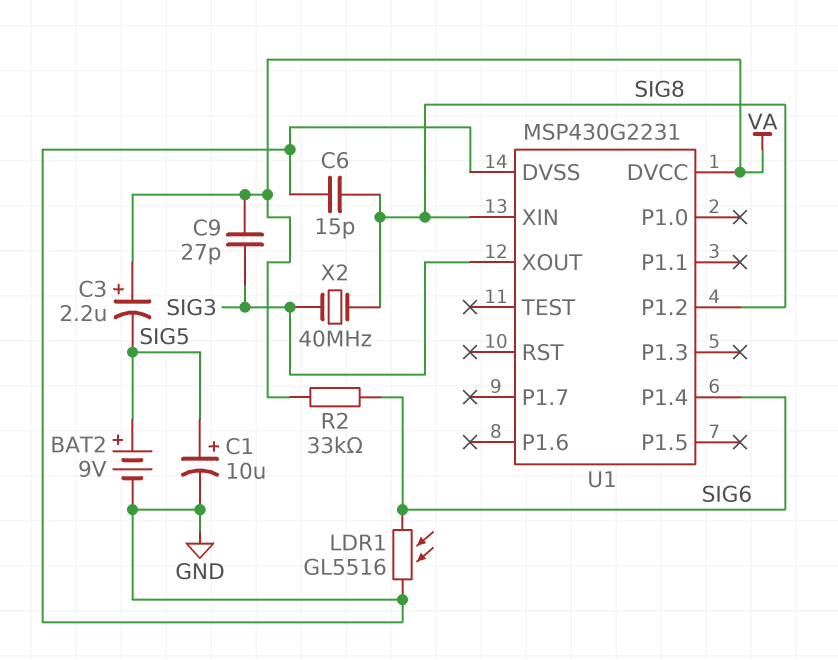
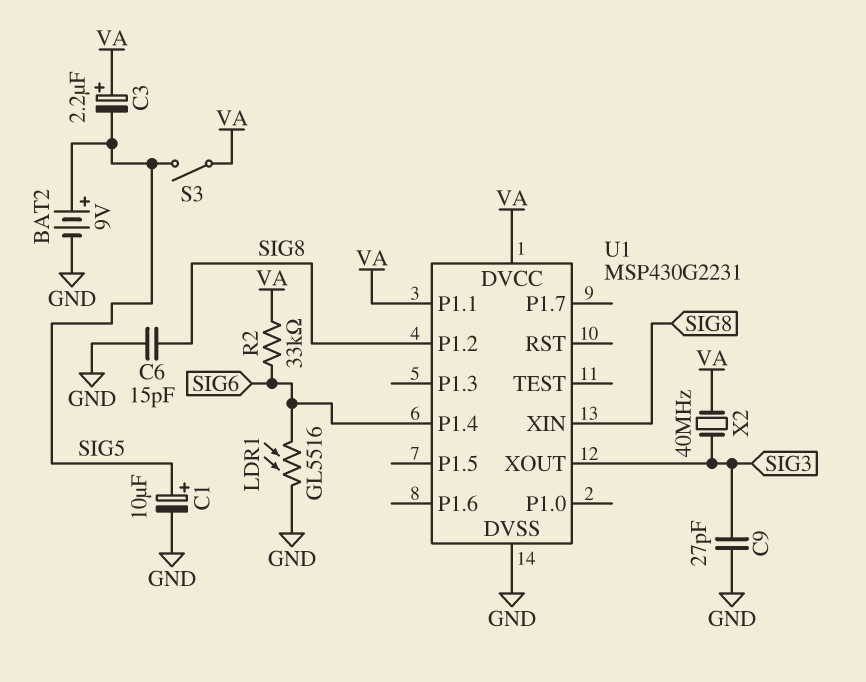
C9: 27pF (SIG3, VA) -> 27pF (GND, SIG3)
S3: none -> switch (SIG5, VA)
U1 pin P1.1: none -> VA
X2: 40MHz (SIG3, SIG8) -> 40MHz (SIG3, VA)

